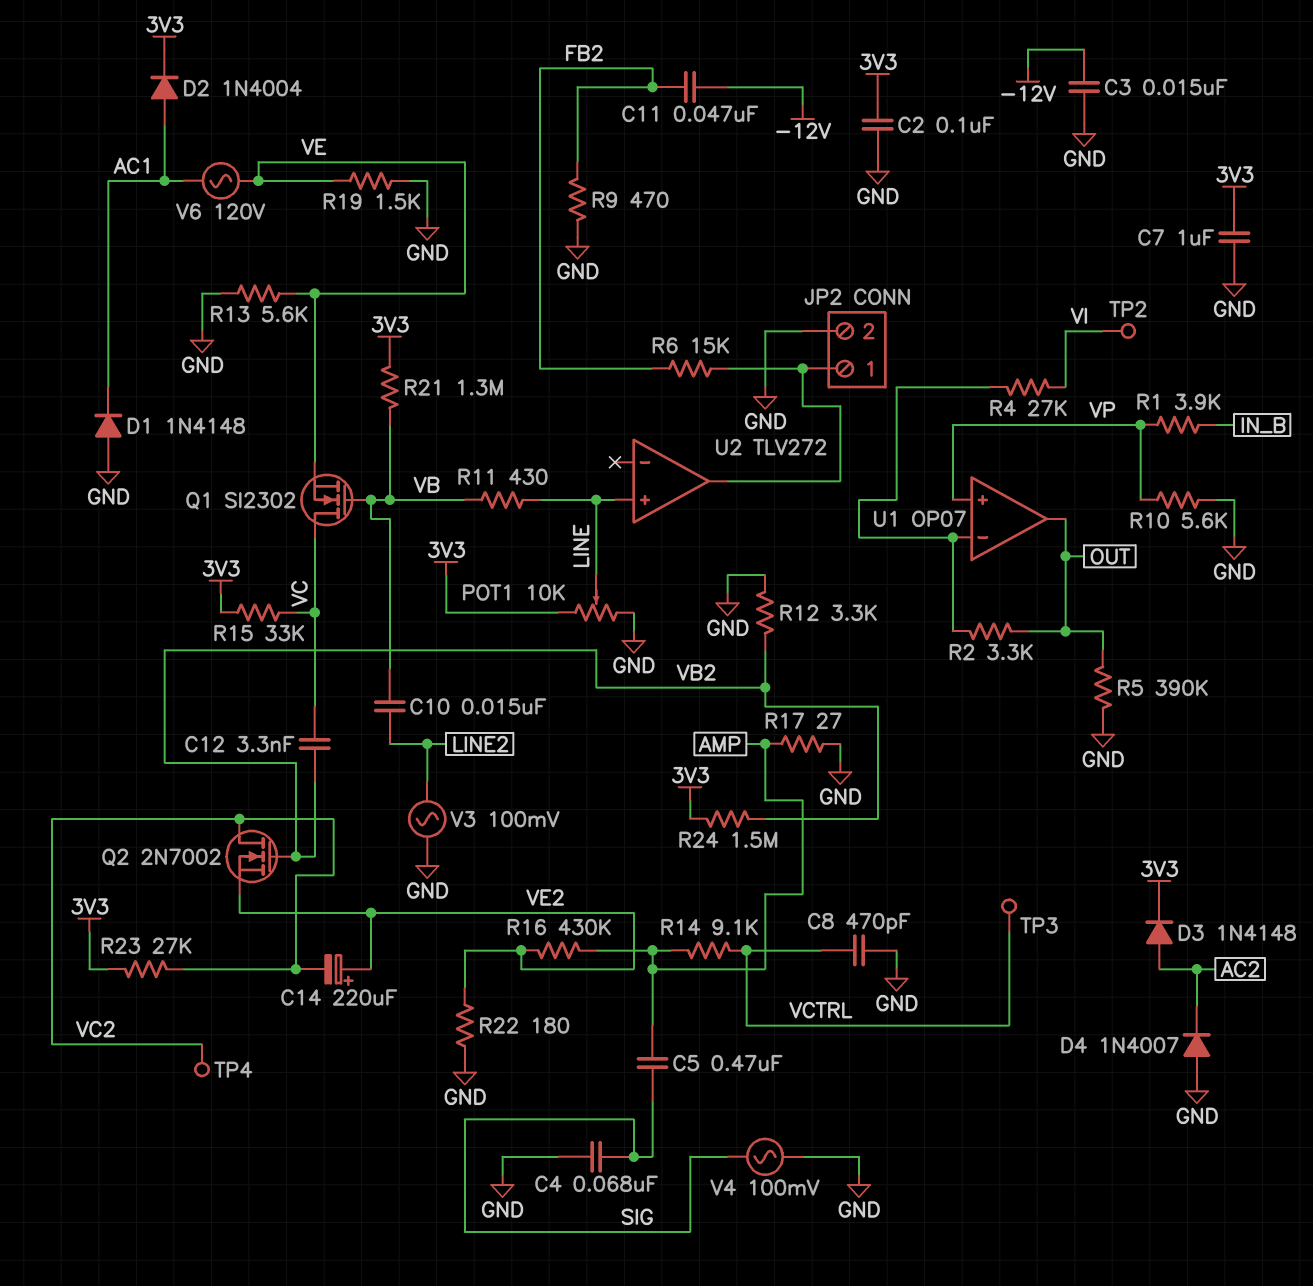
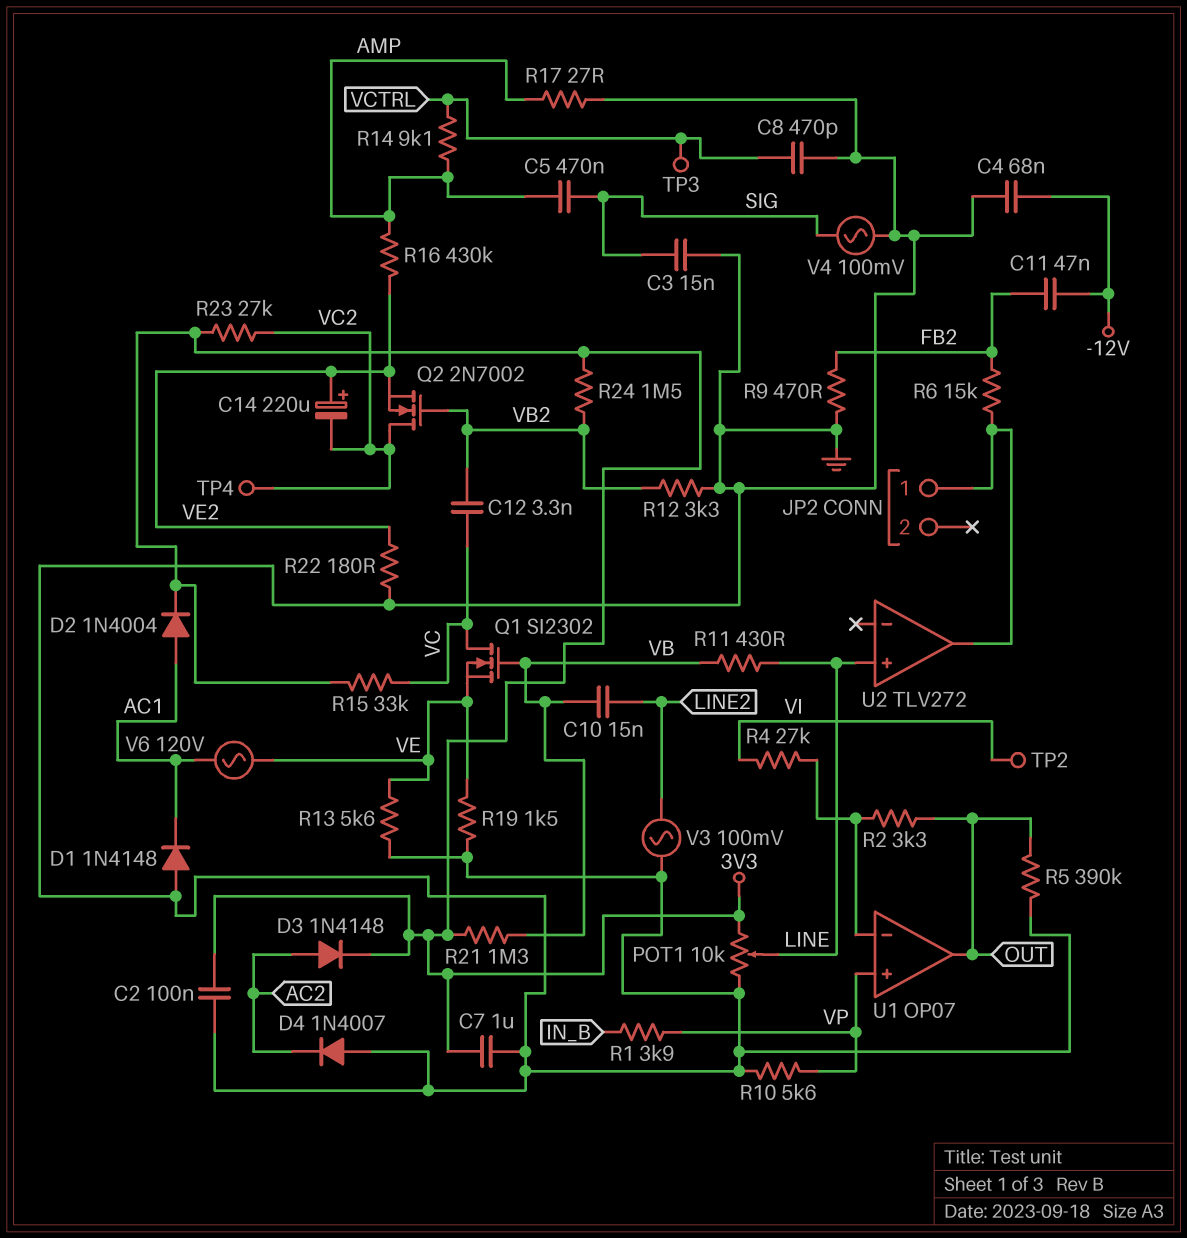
C3: 15nF (-12V, GND) -> 15nF (GND, SIG)
C4: 68nF (GND, SIG) -> 68nF (-12V, GND)
JP2 pin 2: GND -> none

